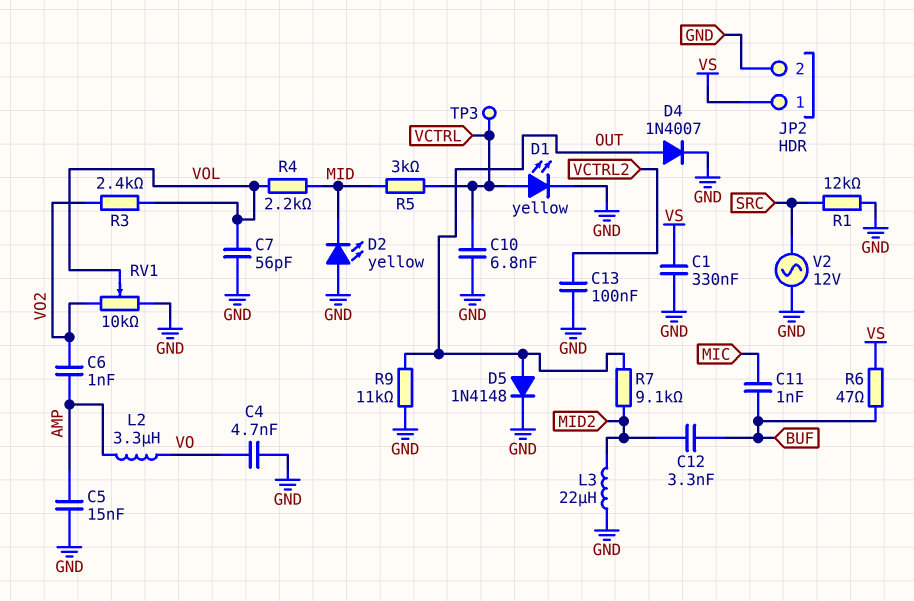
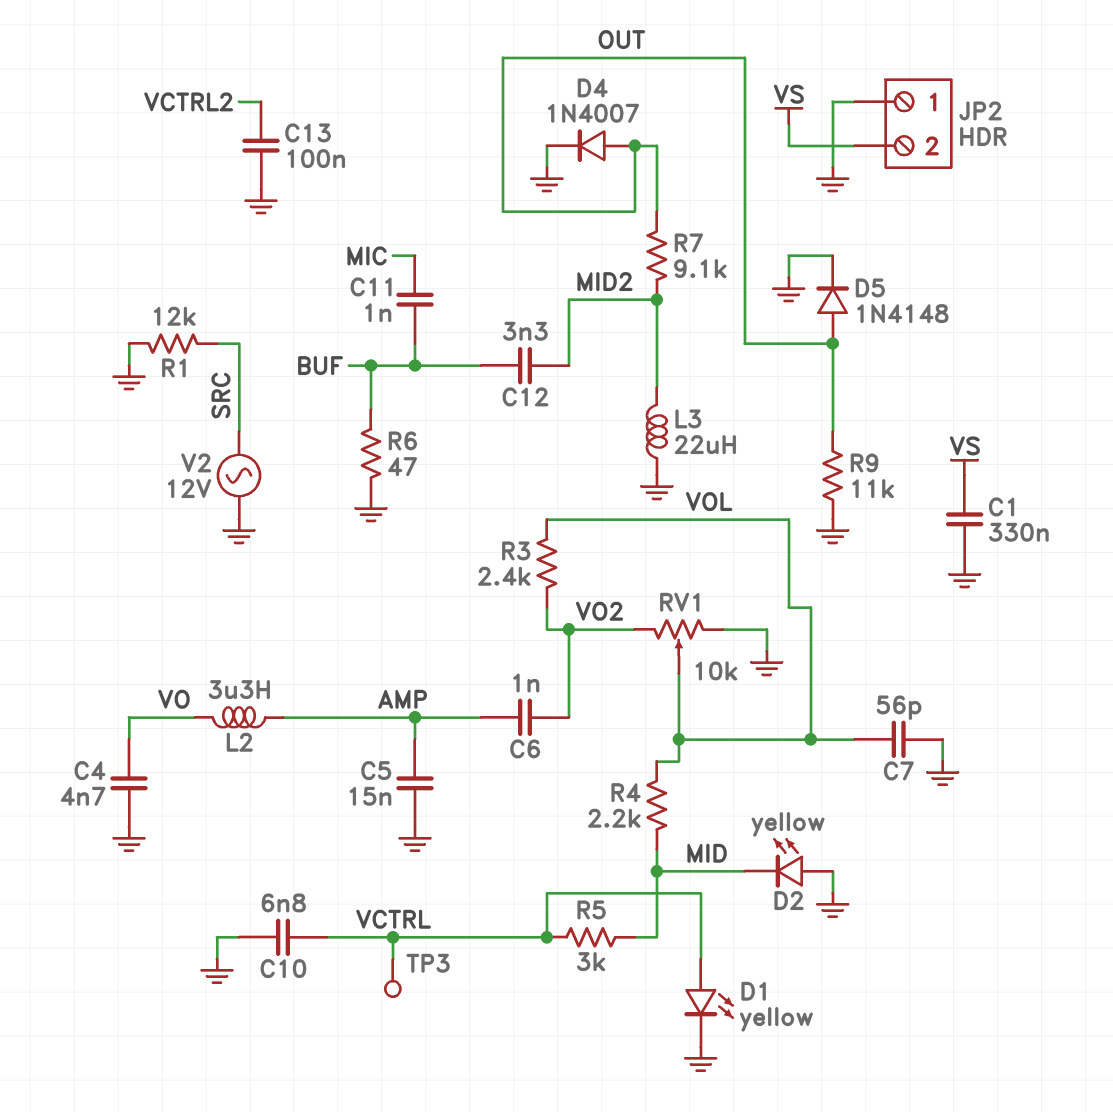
JP2 pin 1: VS -> GND
JP2 pin 2: GND -> VS
R6: 47 (BUF, VS) -> 47 (BUF, GND)

